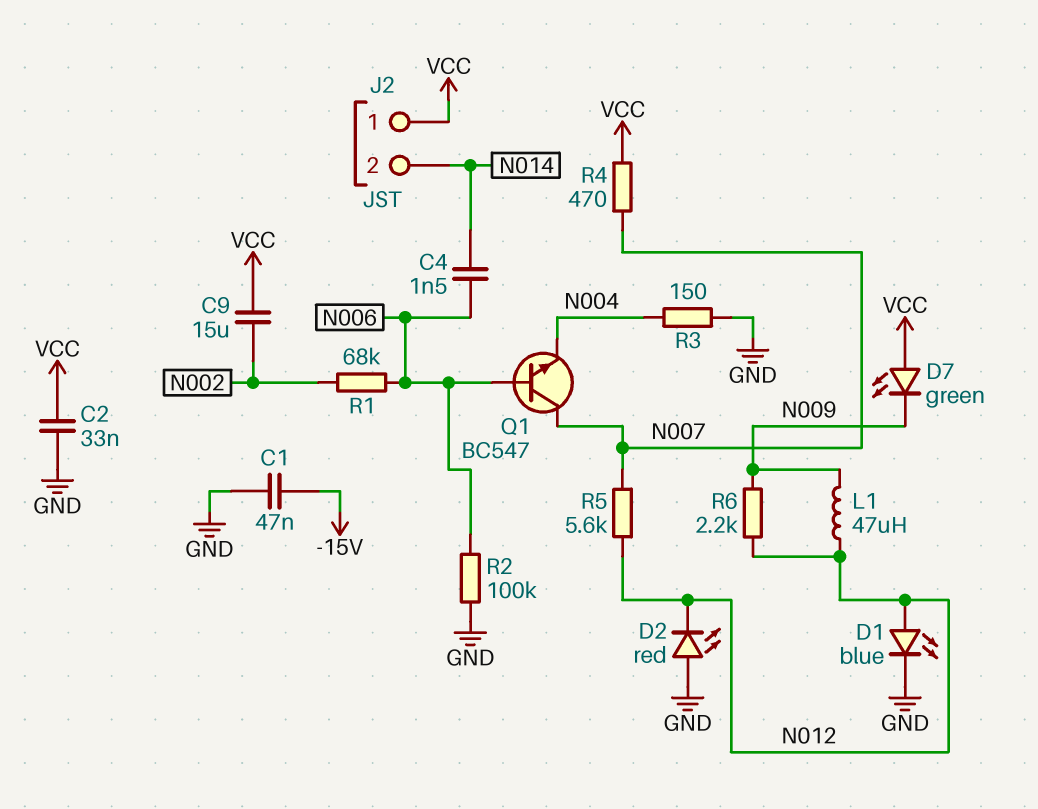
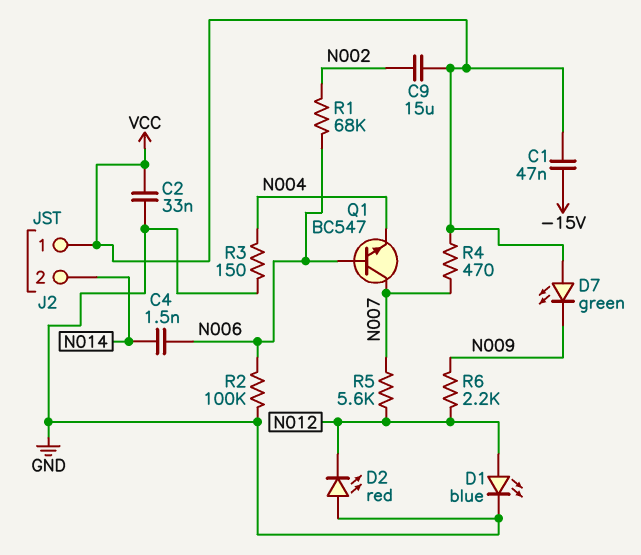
C1: 47nF (-15V, GND) -> 47nF (-15V, VCC)
L1: 47uH (N009, N012) -> none

